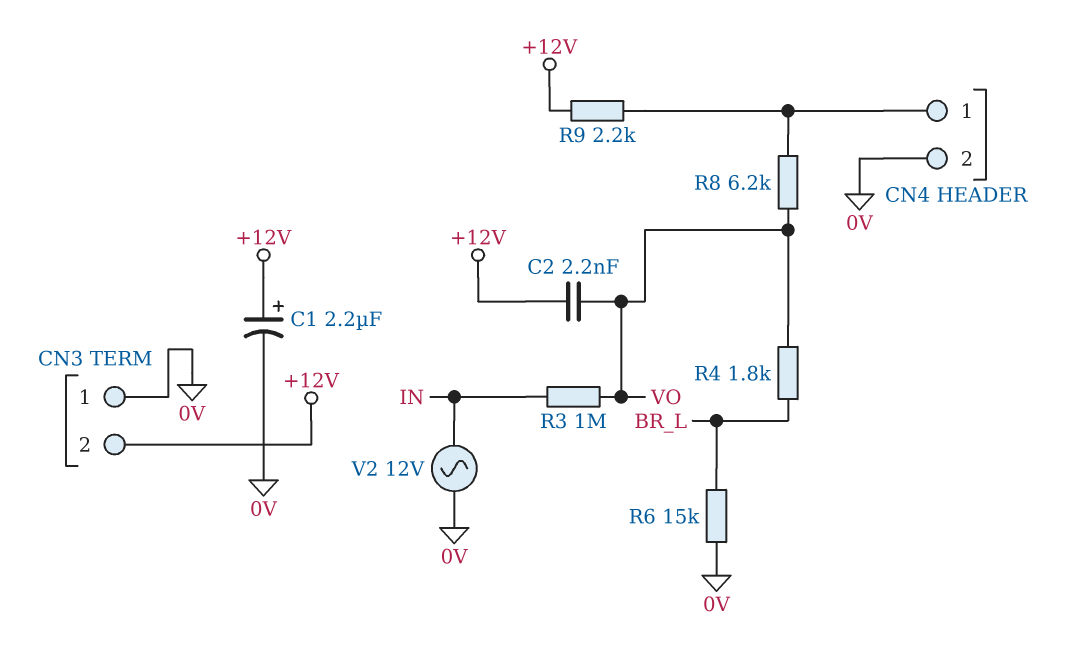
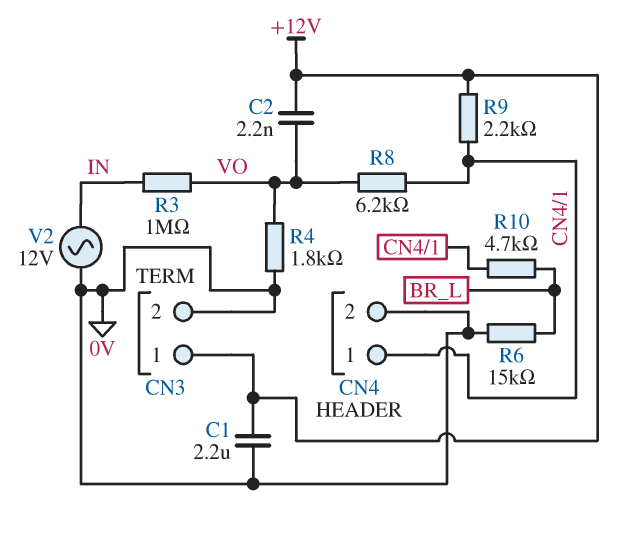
C1: 2.2uF (plus +12V, minus 0V) -> 2.2uF (+12V, 0V)
CN3 pin 1: 0V -> +12V
CN3 pin 2: +12V -> 0V
R4: 1.8k (BR_L, VO) -> 1.8k (0V, VO)
R10: none -> 4.7k (BR_L, CN4/1)

